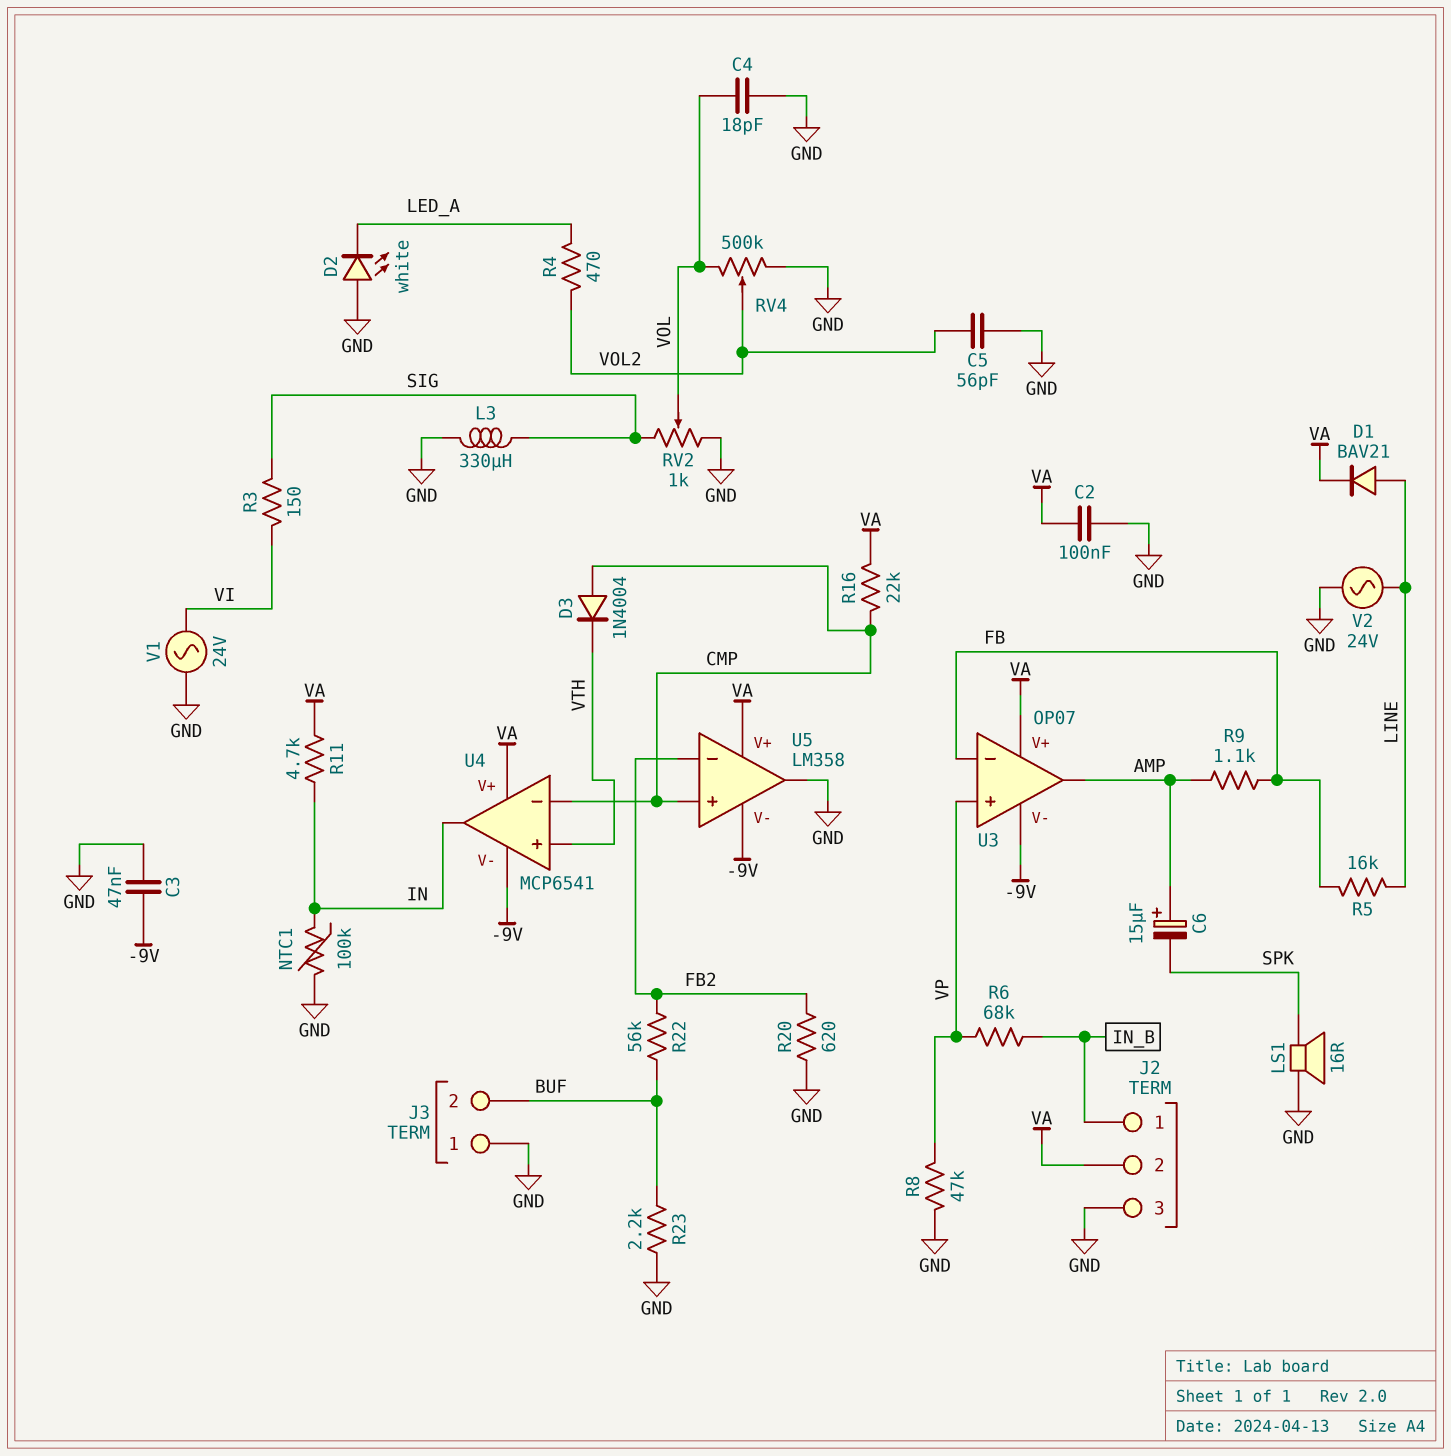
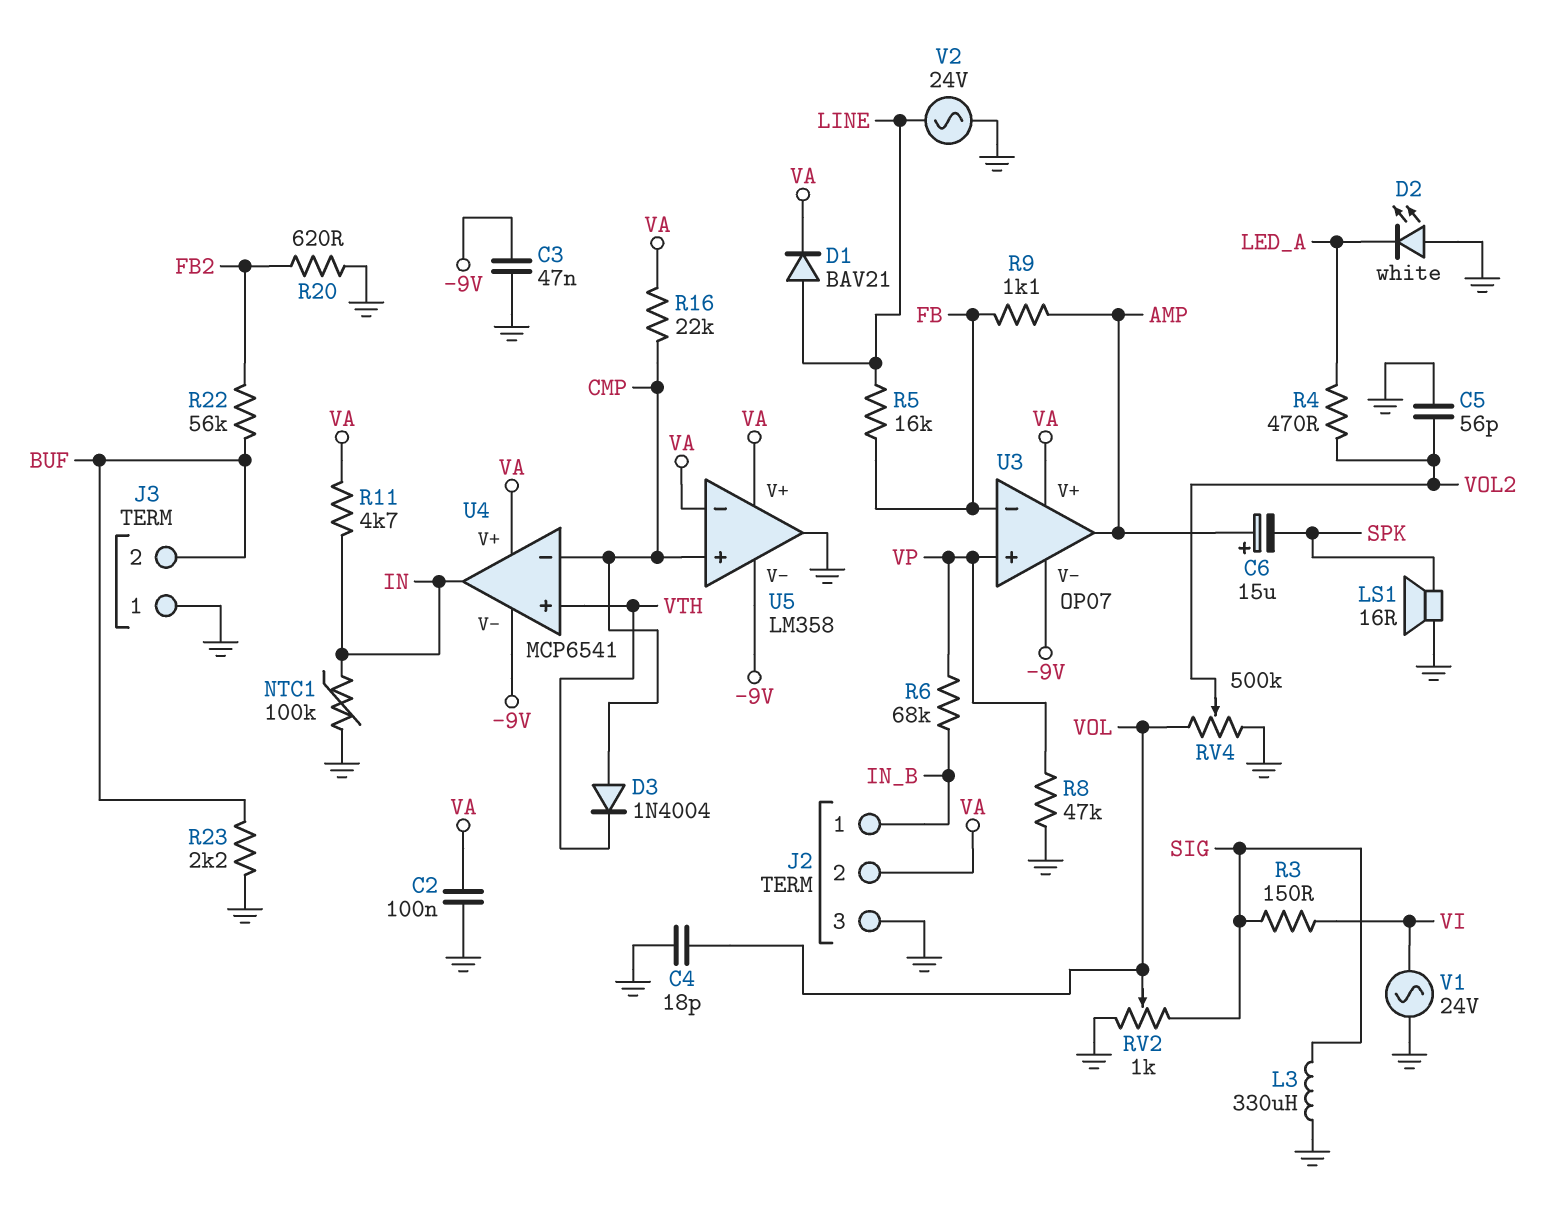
U5 pin in-: FB2 -> VA

